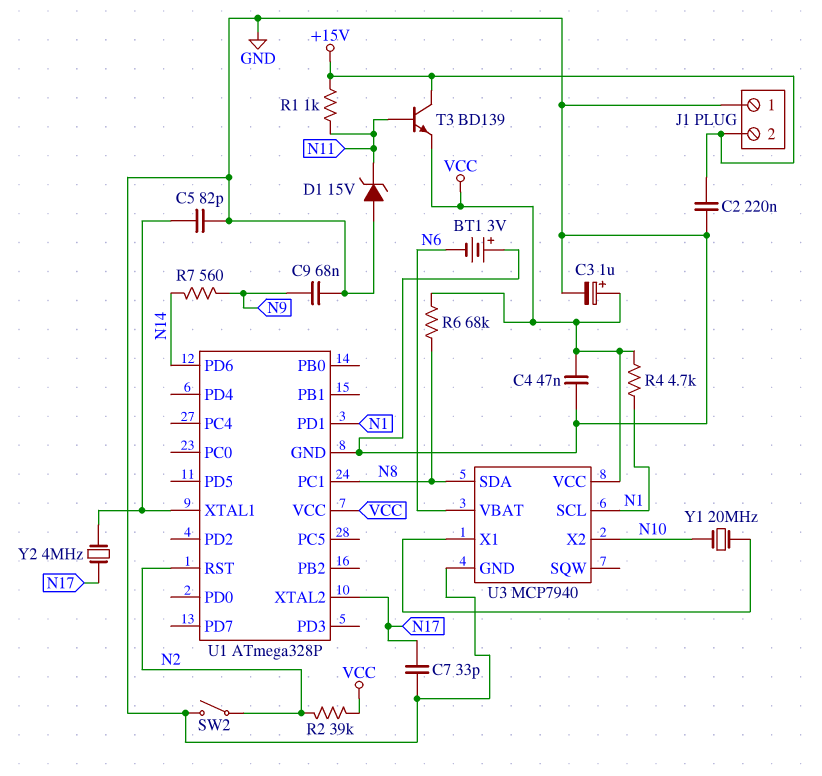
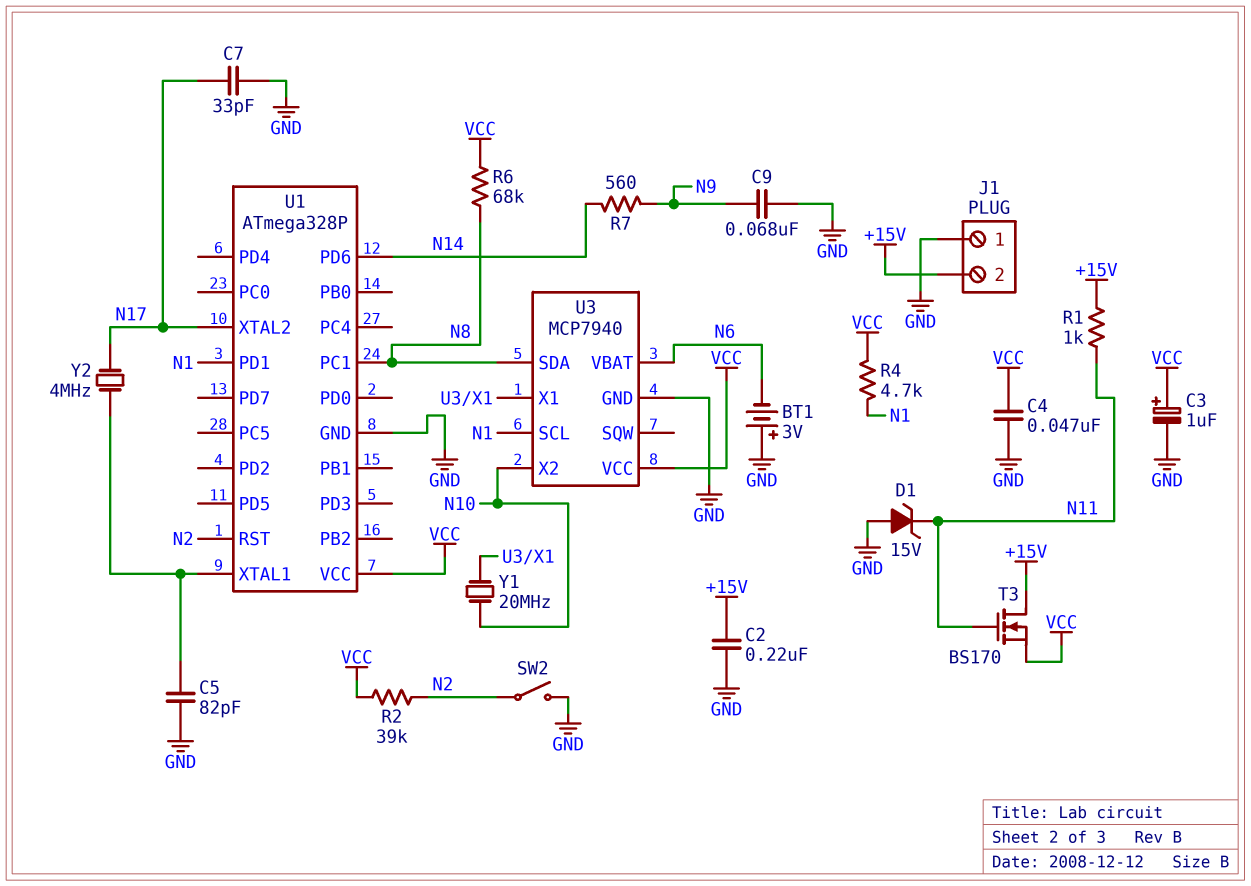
T3: NPN BD139 (B N11, C +15V, E VCC) -> NMOS BS170 (G N11, D +15V, S VCC)

